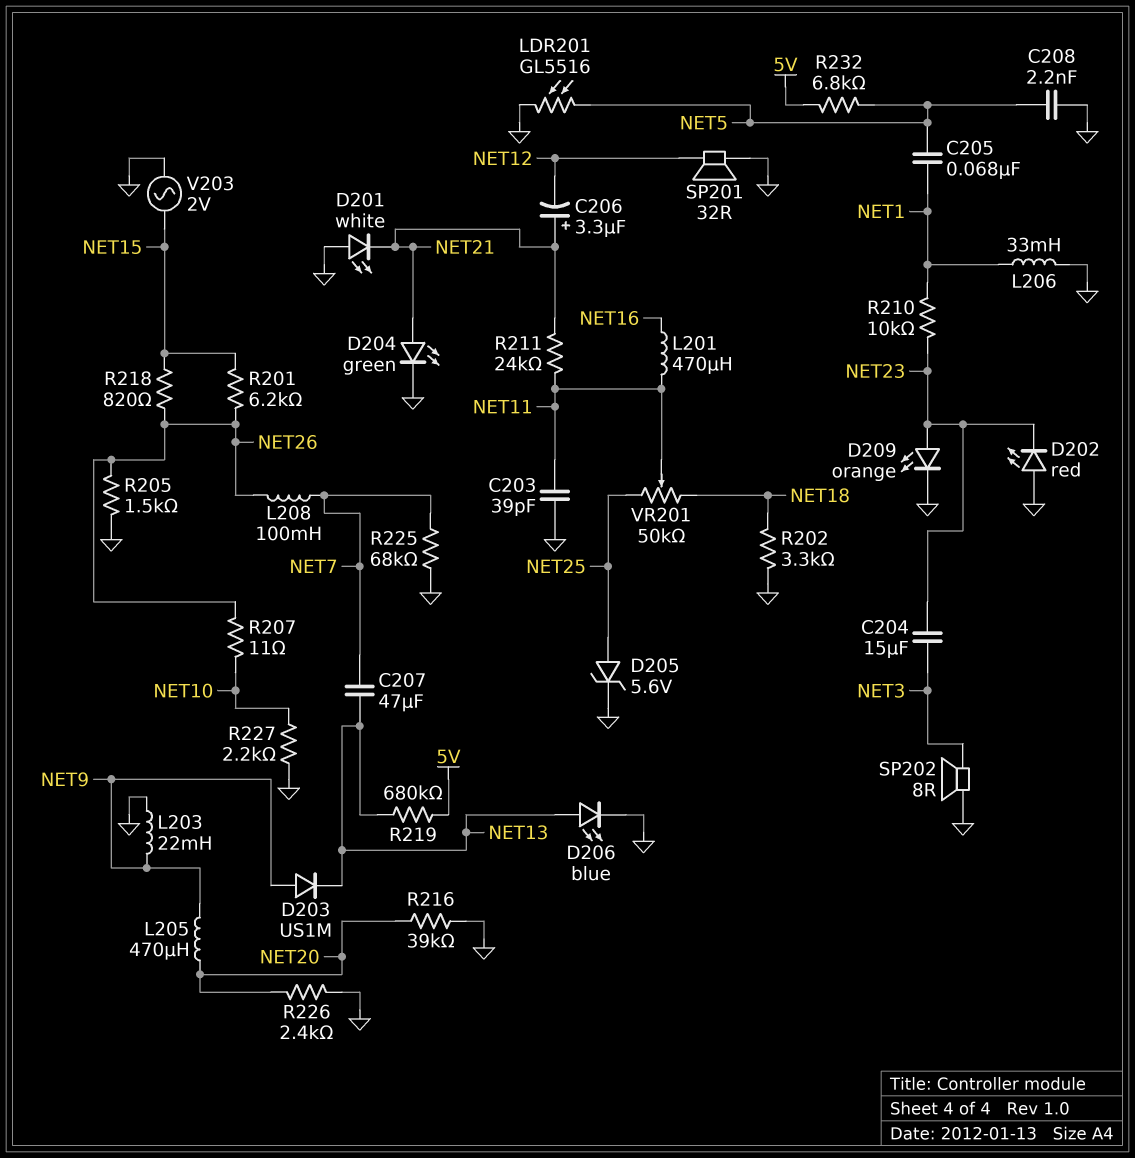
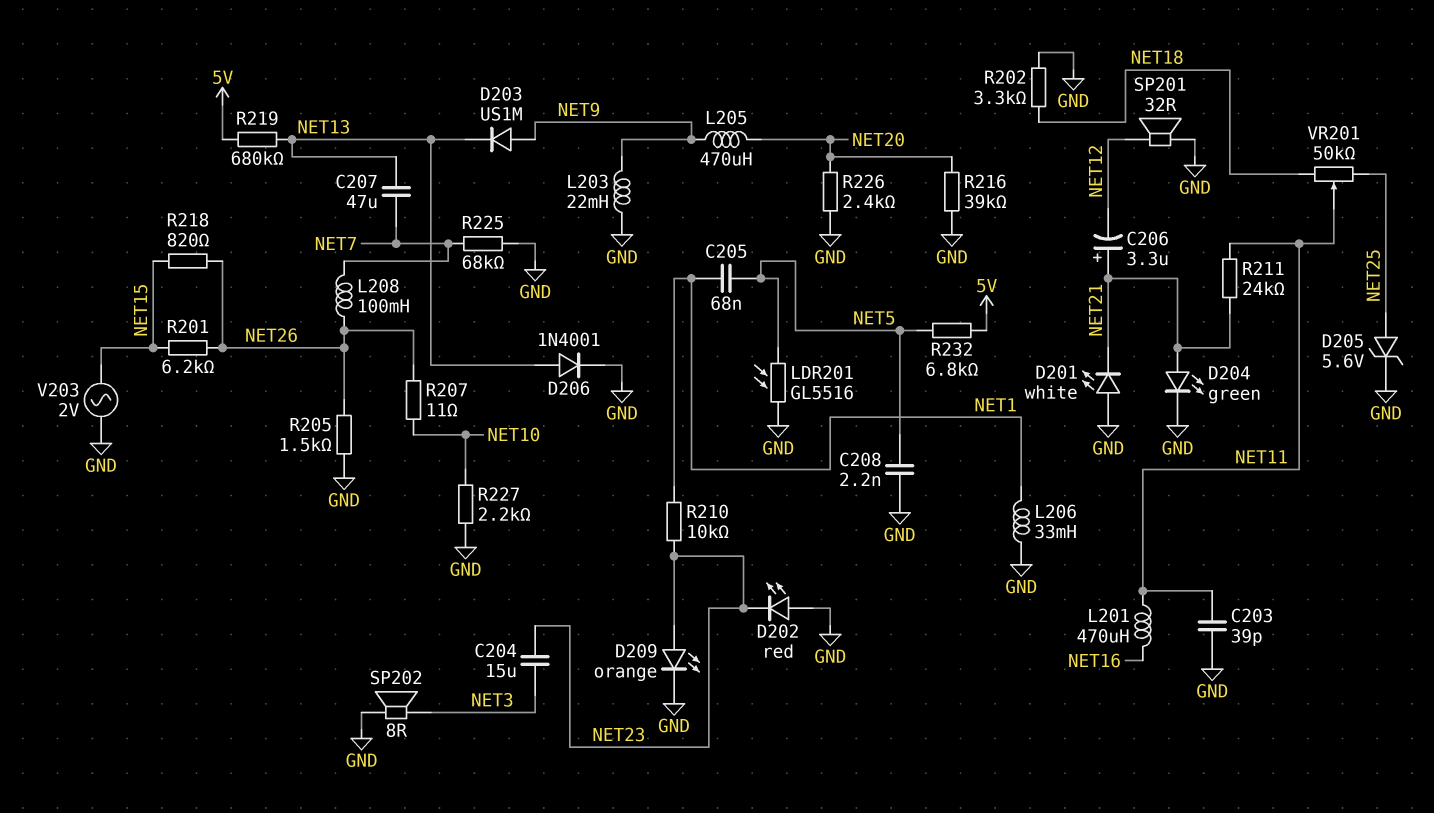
D206: LED blue (A NET13, K GND) -> diode 1N4001 (A NET13, K GND)

